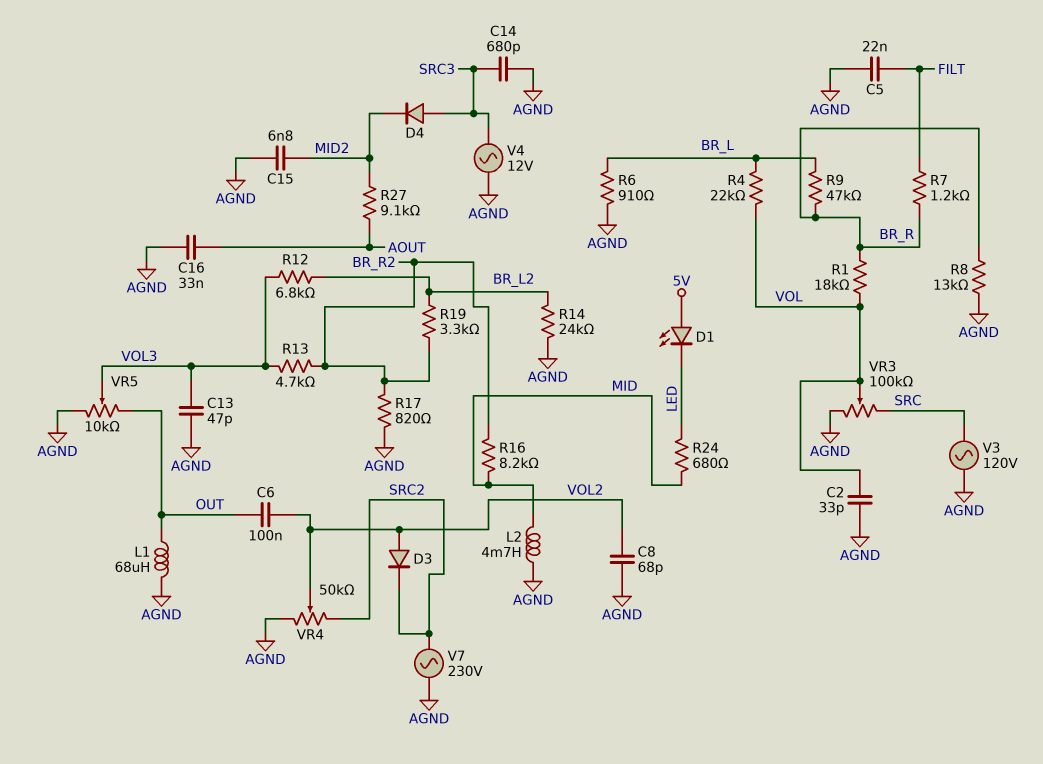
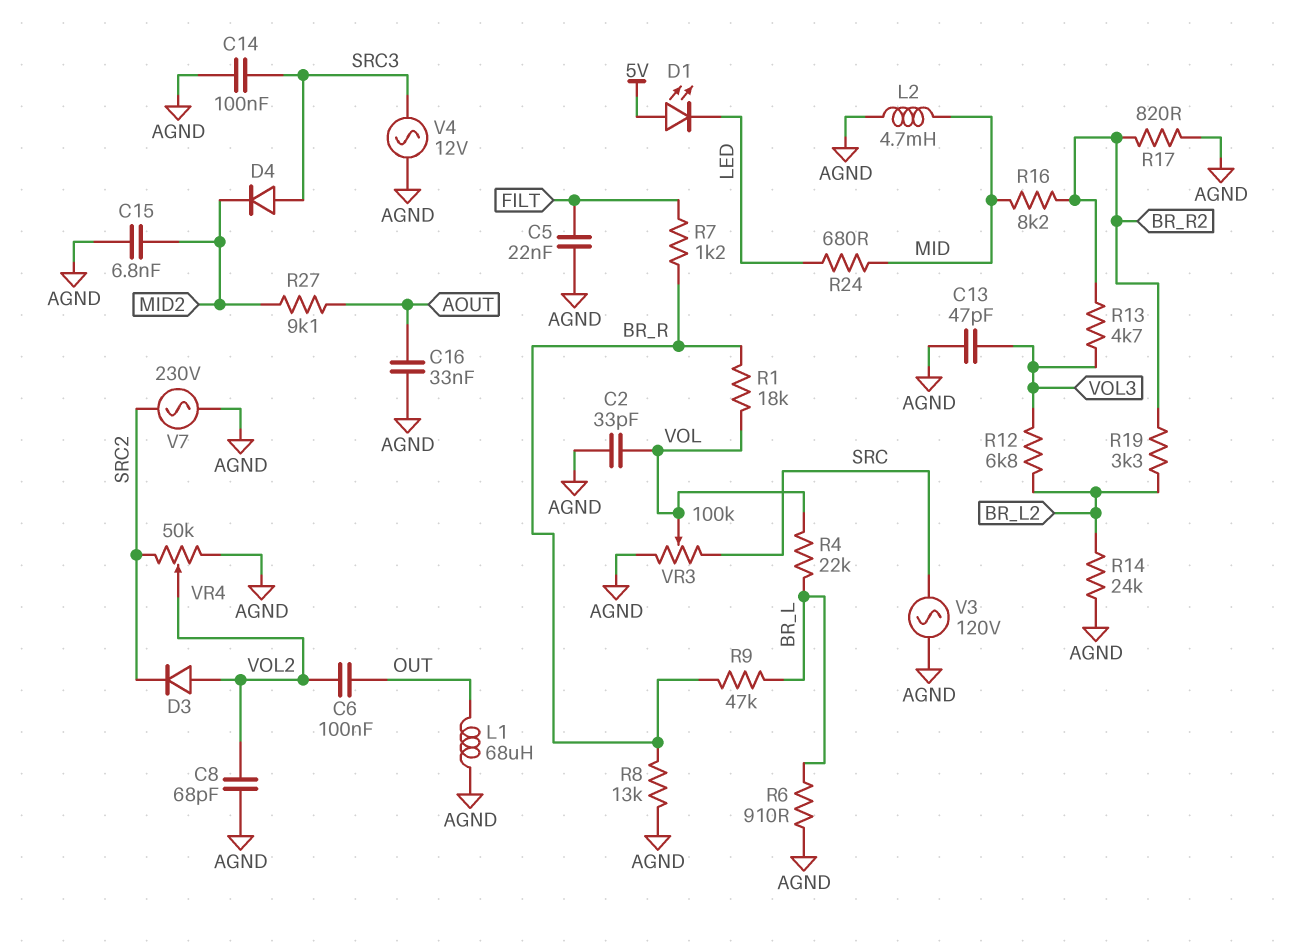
C14: 680pF (AGND, SRC3) -> 100nF (AGND, SRC3)
VR5: 10k (AGND, OUT, wiper VOL3) -> none

